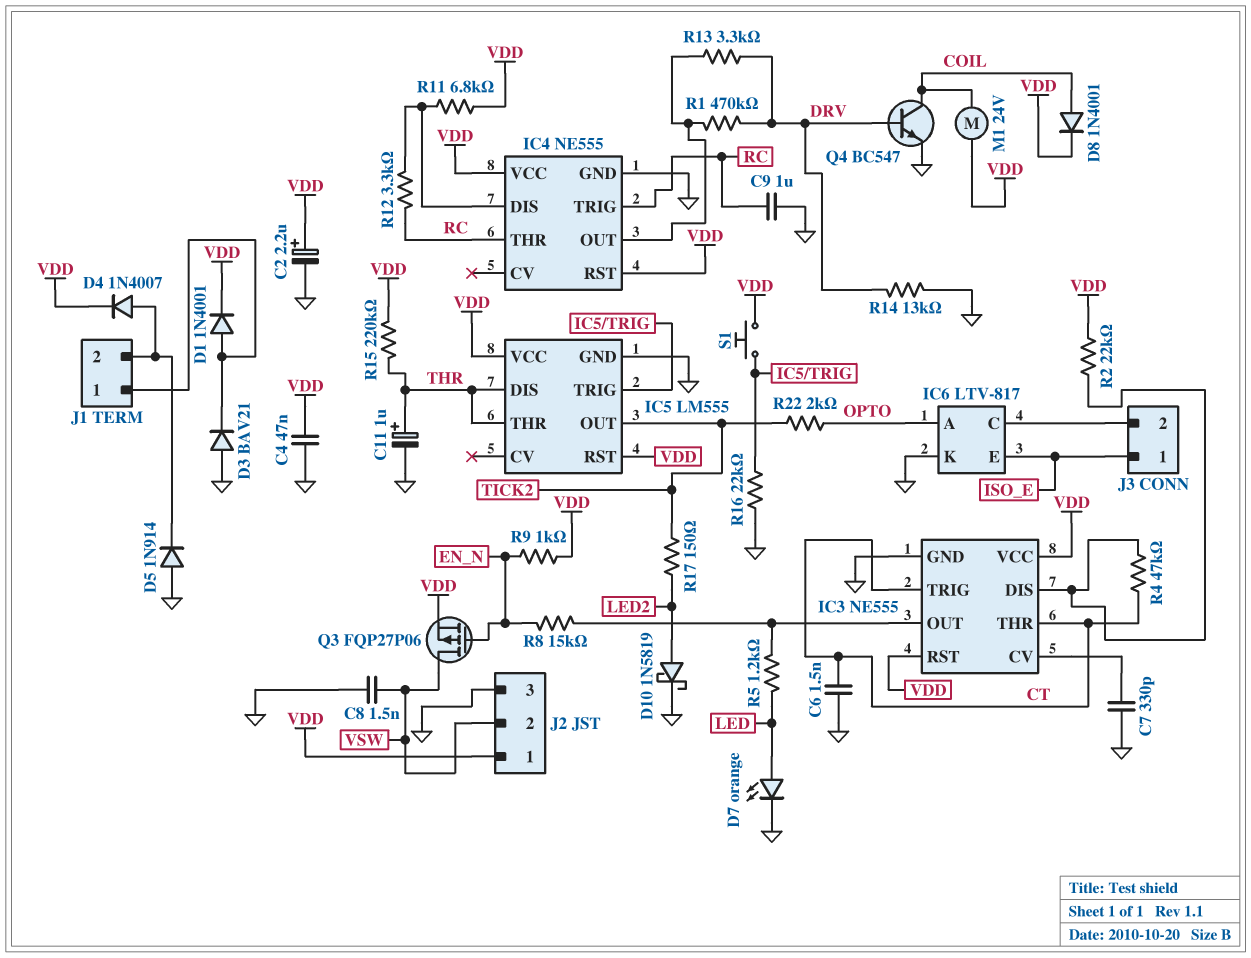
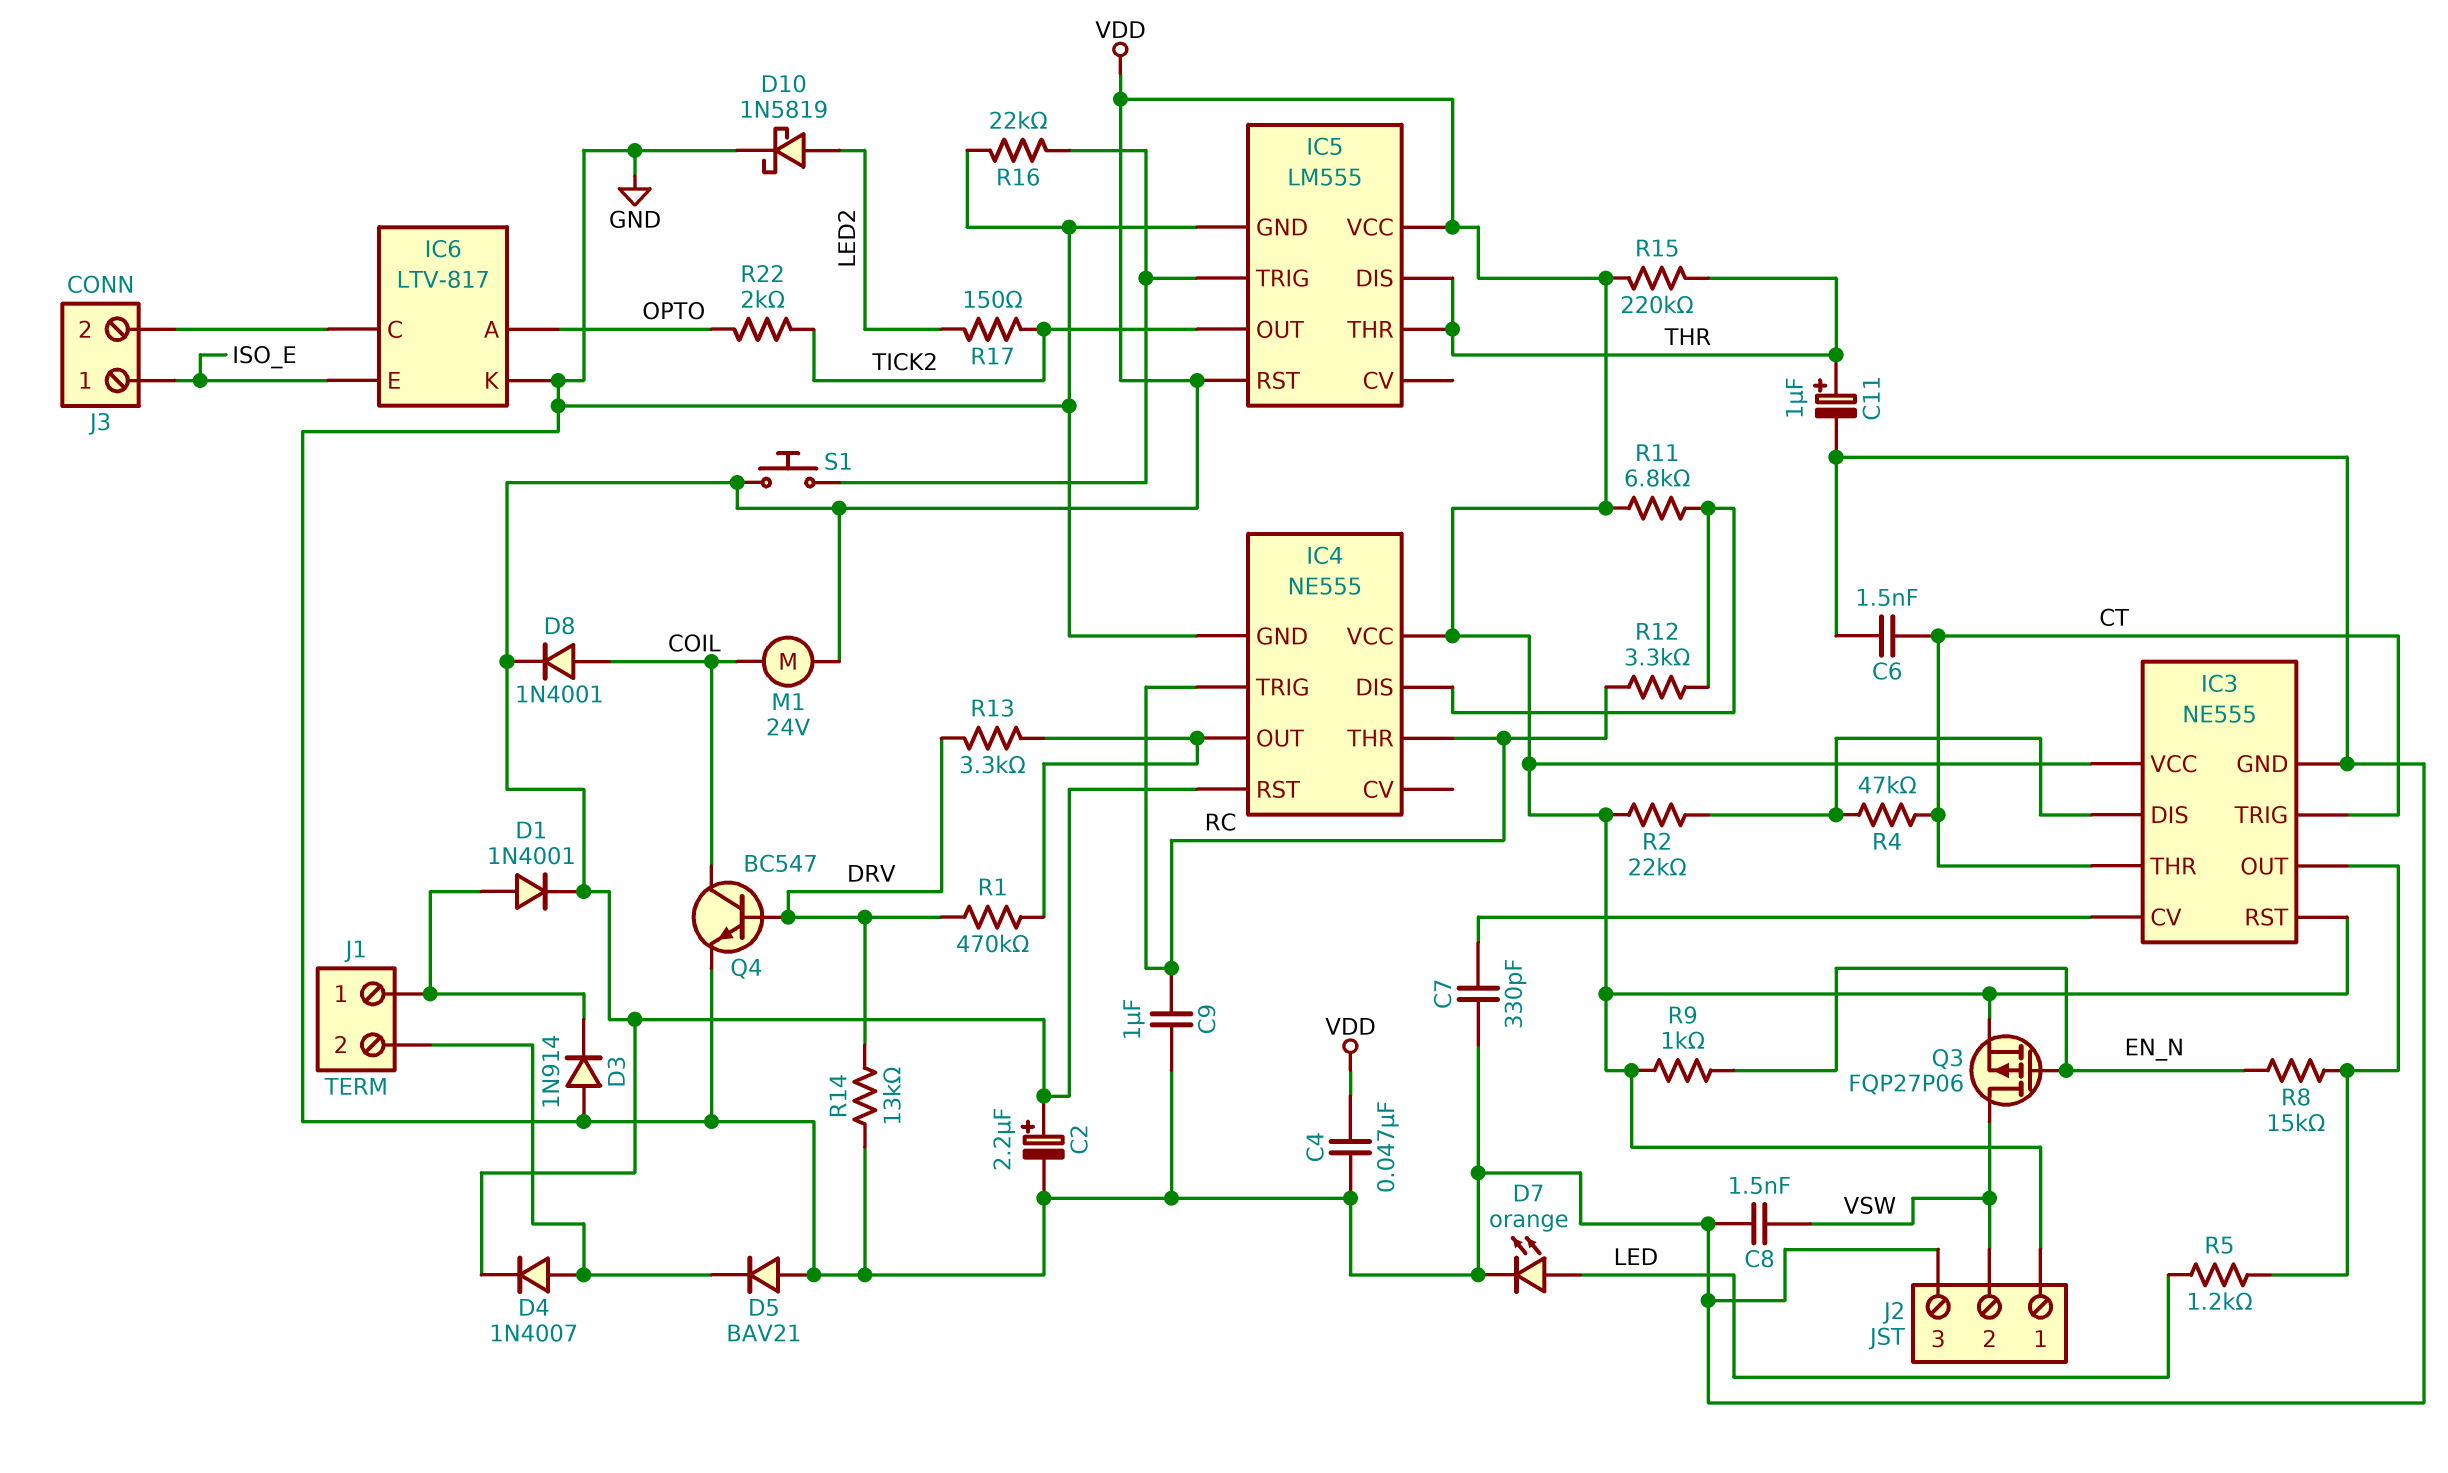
D3: diode BAV21 (A GND, K J1/1) -> diode 1N914 (A GND, K J1/1)
D5: diode 1N914 (A GND, K J1/2) -> diode BAV21 (A GND, K J1/2)

